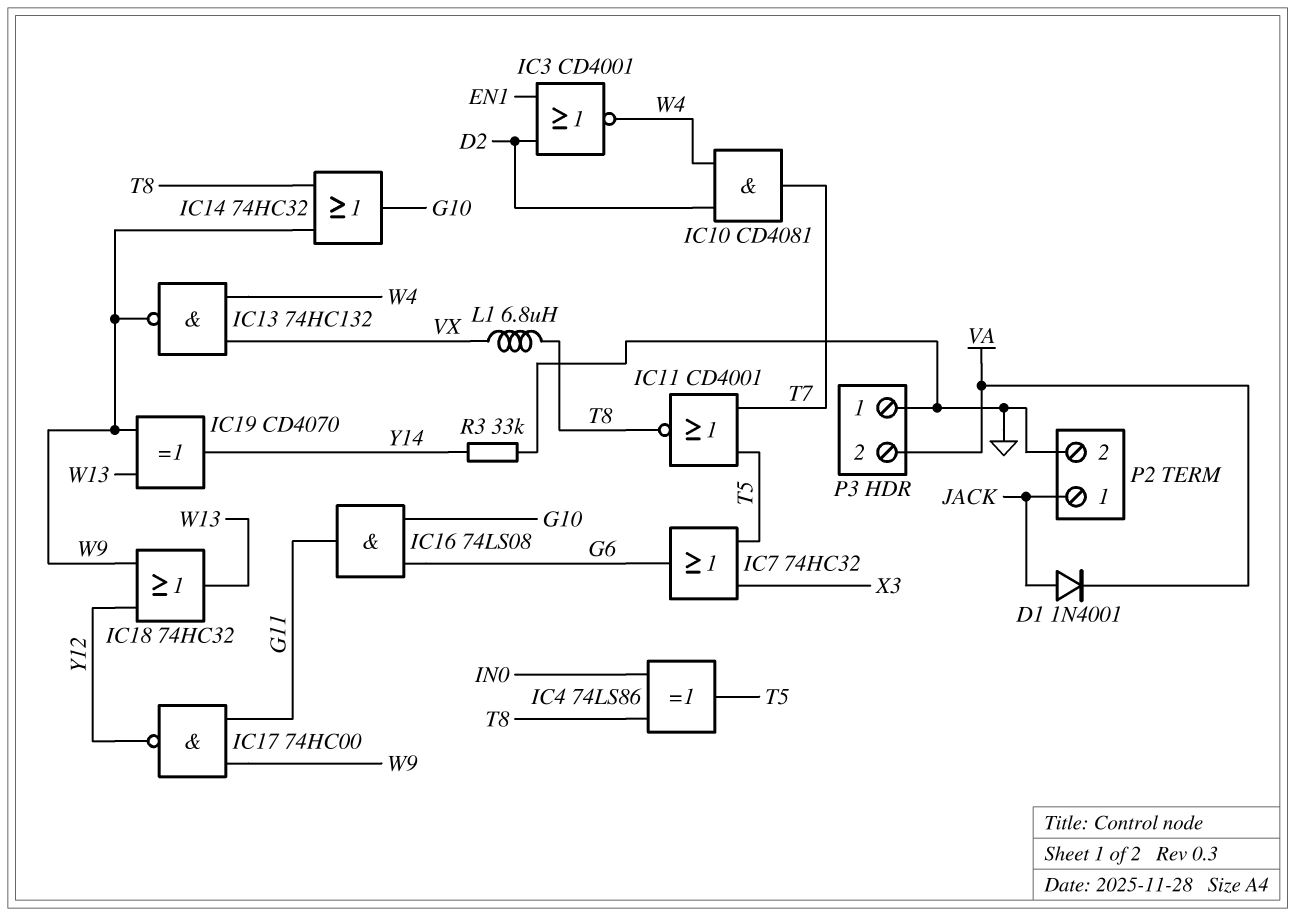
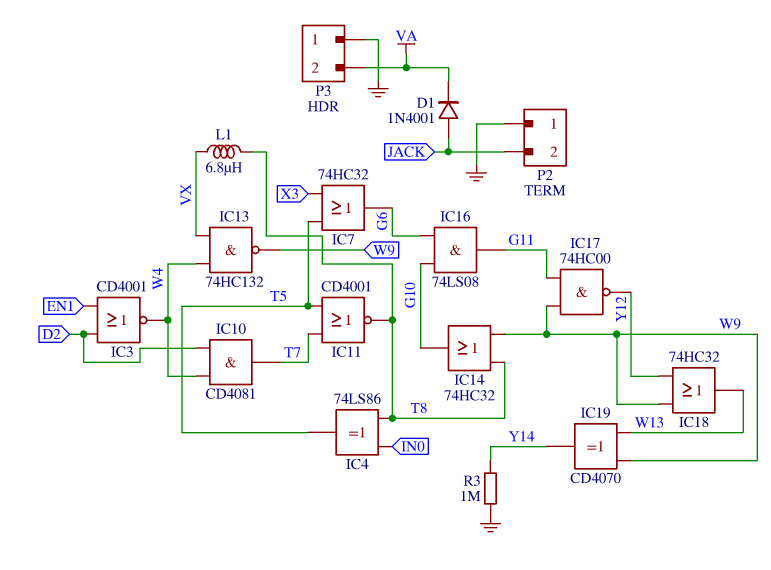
P2 pin 1: JACK -> GND
P2 pin 2: GND -> JACK
R3: 33k (GND, Y14) -> 1M (GND, Y14)

